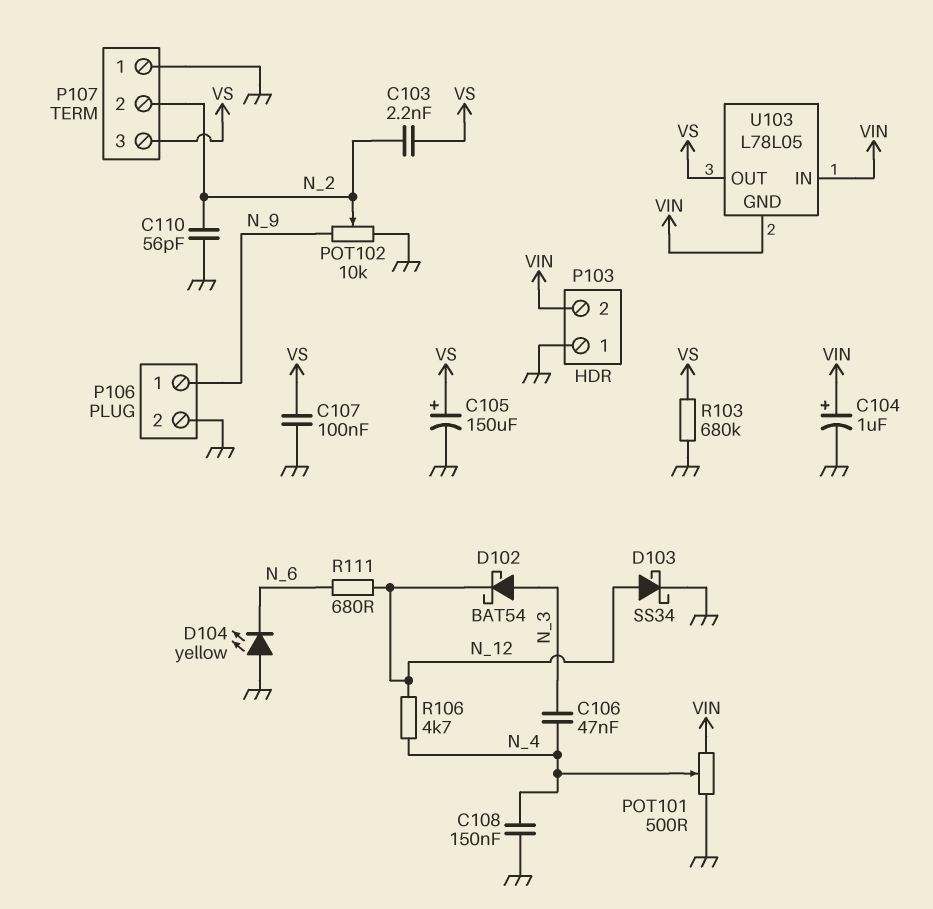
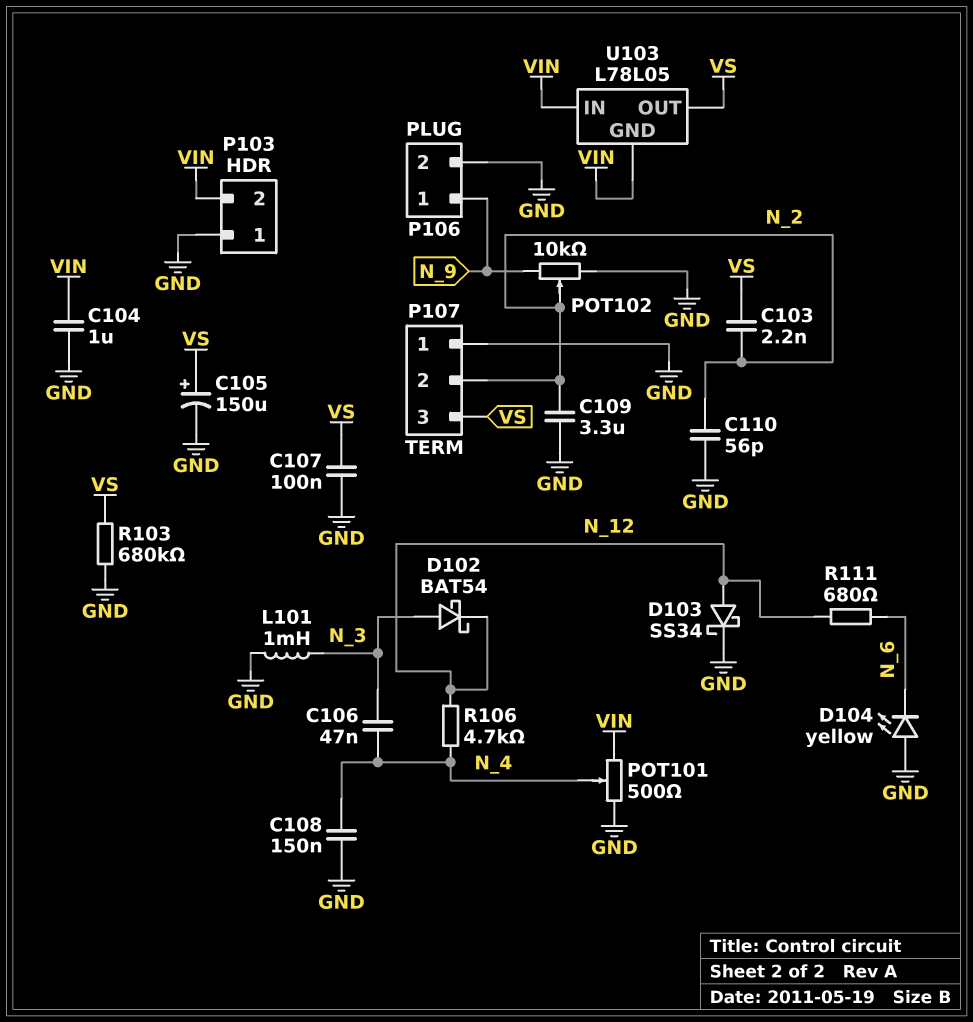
C104: 1uF (plus VIN, minus GND) -> 1uF (GND, VIN)
C109: none -> 3.3uF (GND, N_2)
L101: none -> 1mH (GND, N_3)

